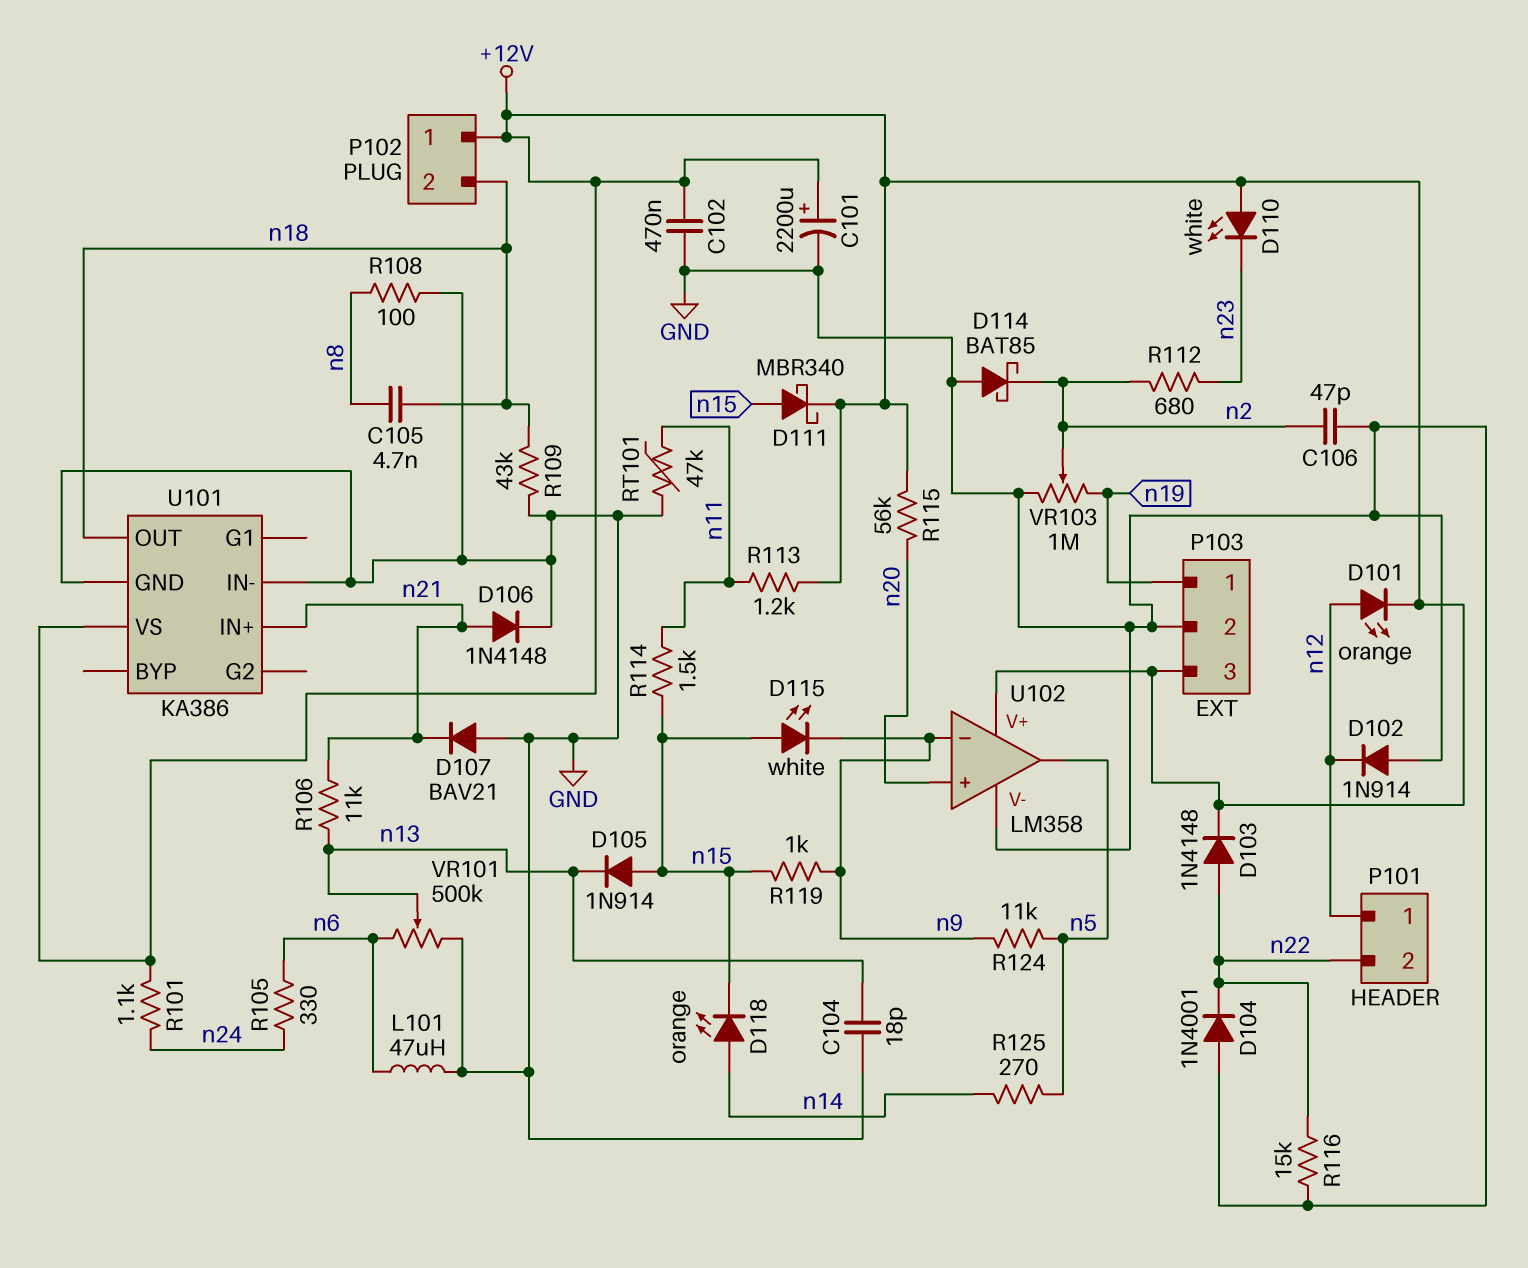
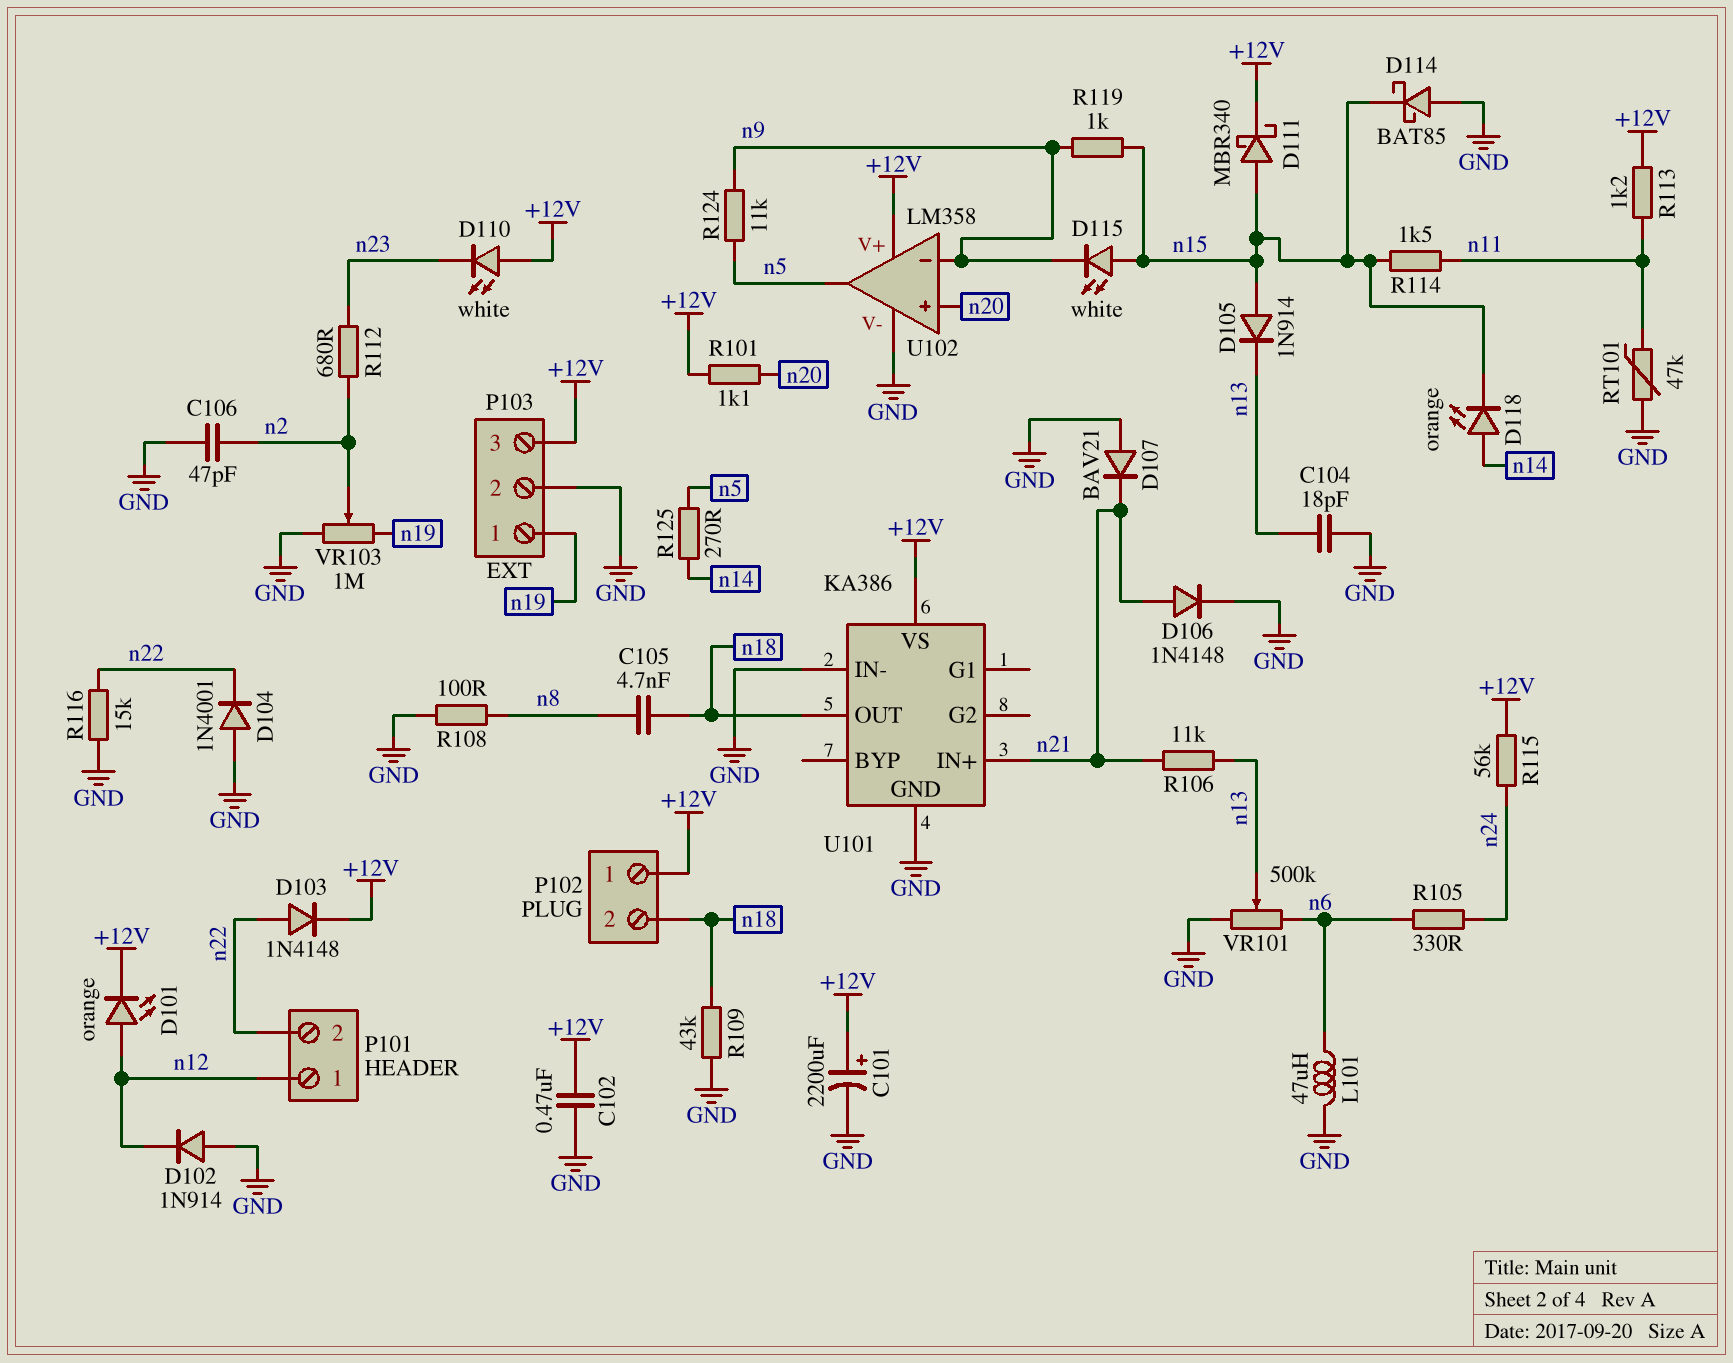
D114: schottky BAT85 (A GND, K n2) -> schottky BAT85 (A GND, K n15)
R101: 1.1k (+12V, n24) -> 1.1k (+12V, n20)
R115: 56k (+12V, n20) -> 56k (+12V, n24)

